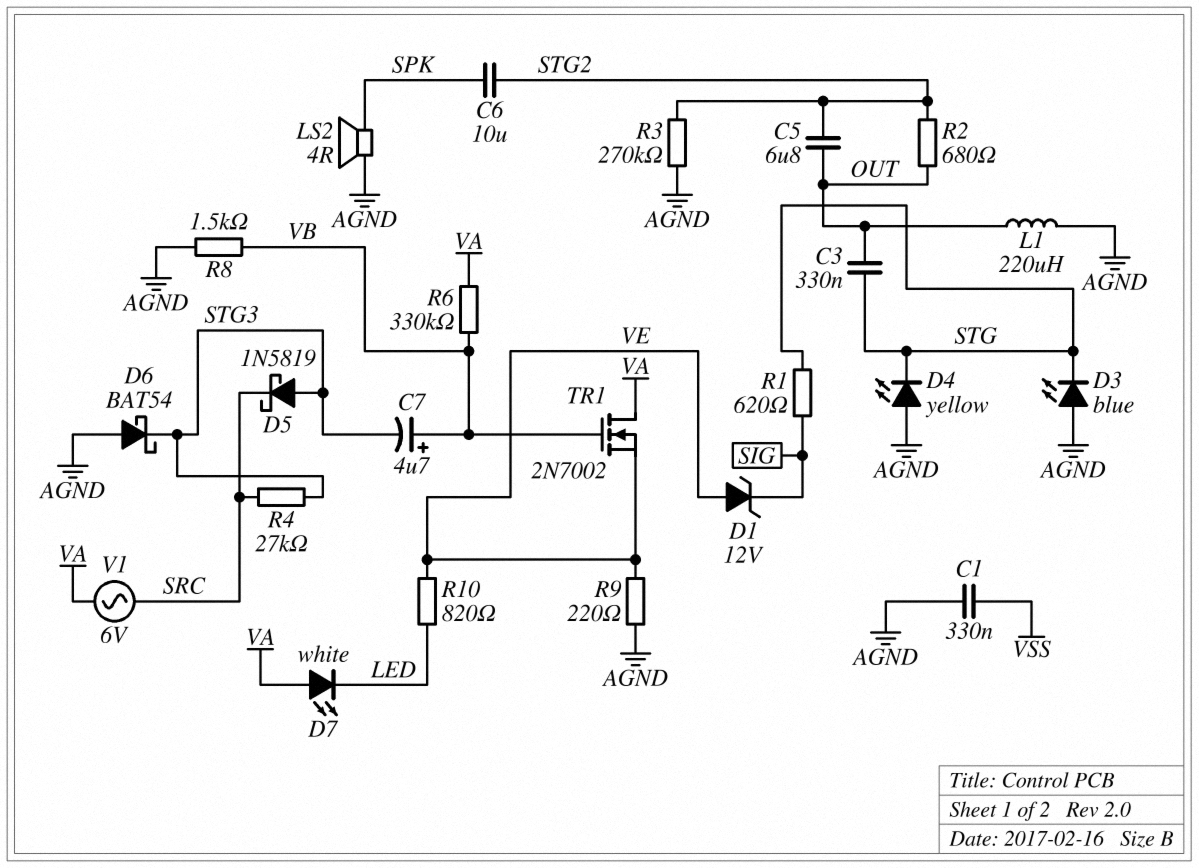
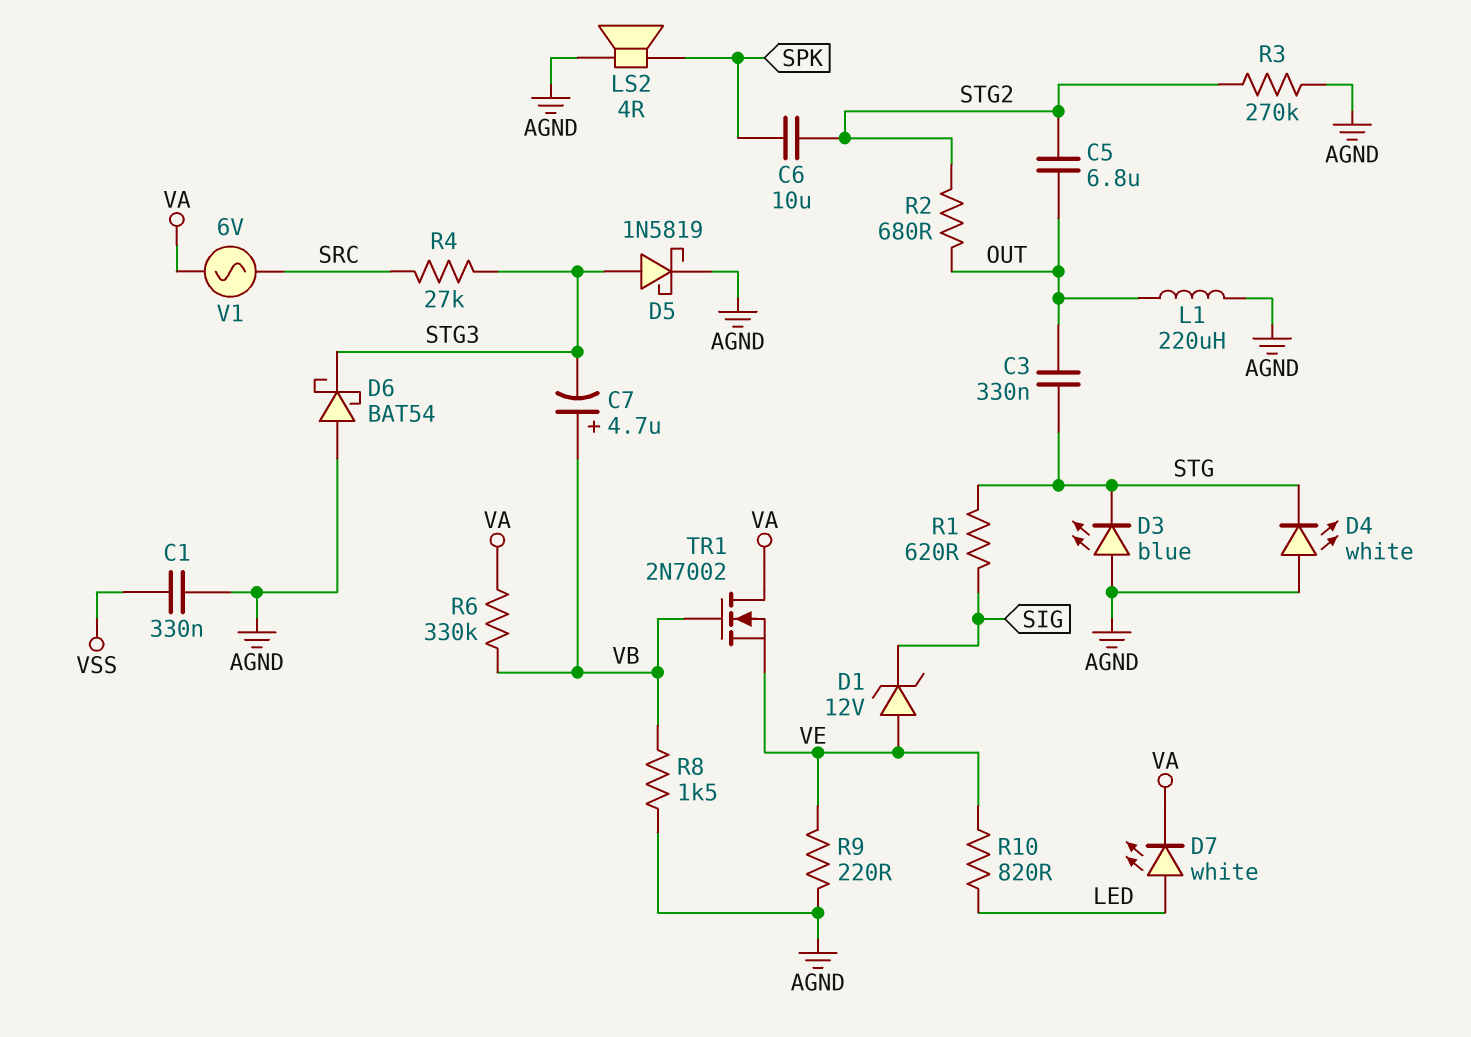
D4: LED yellow (A AGND, K STG) -> LED white (A AGND, K STG)
D5: schottky 1N5819 (A STG3, K SRC) -> schottky 1N5819 (A STG3, K AGND)
D7: LED white (A VA, K LED) -> LED white (A LED, K VA)

